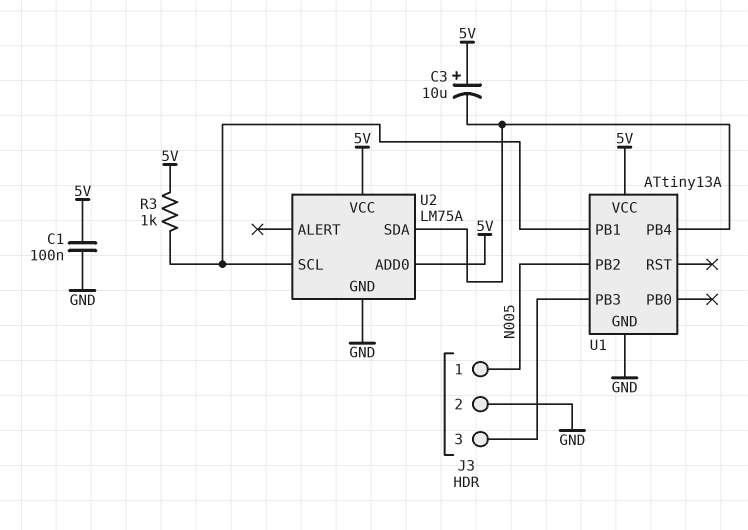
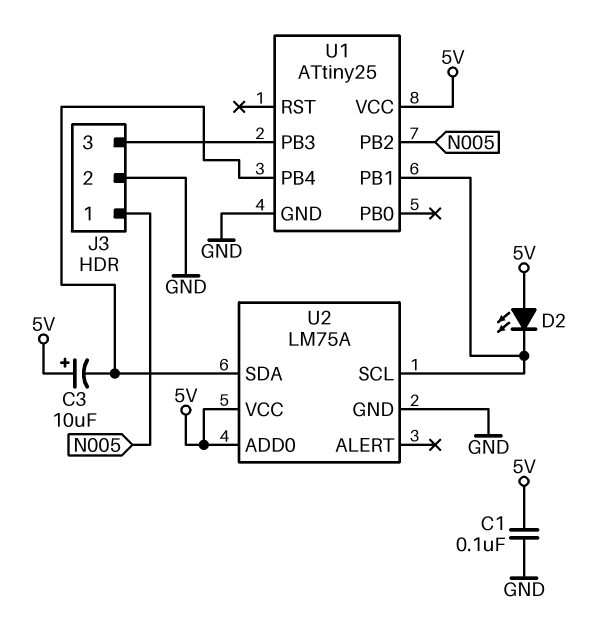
D2: none -> LED (A 5V, K U1/PB1)
R3: 1k (5V, U1/PB1) -> none
U1: ATtiny13A -> ATtiny25

